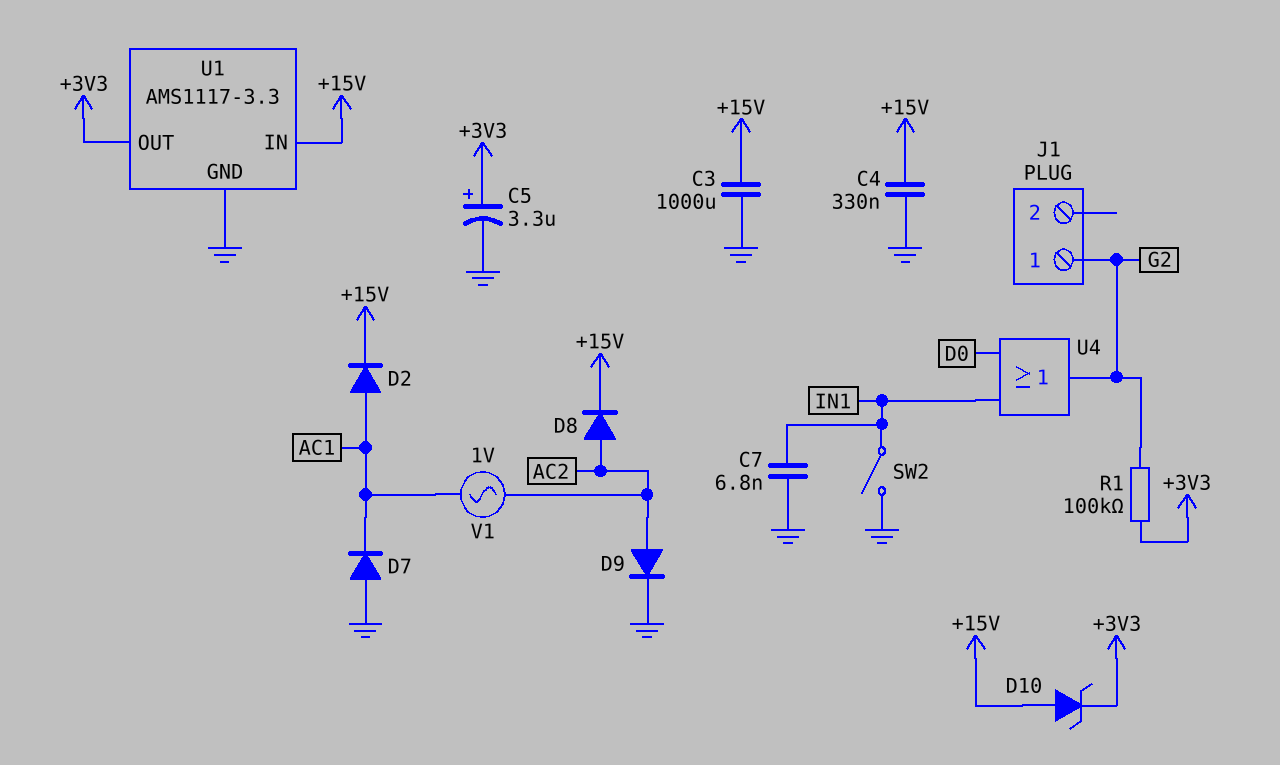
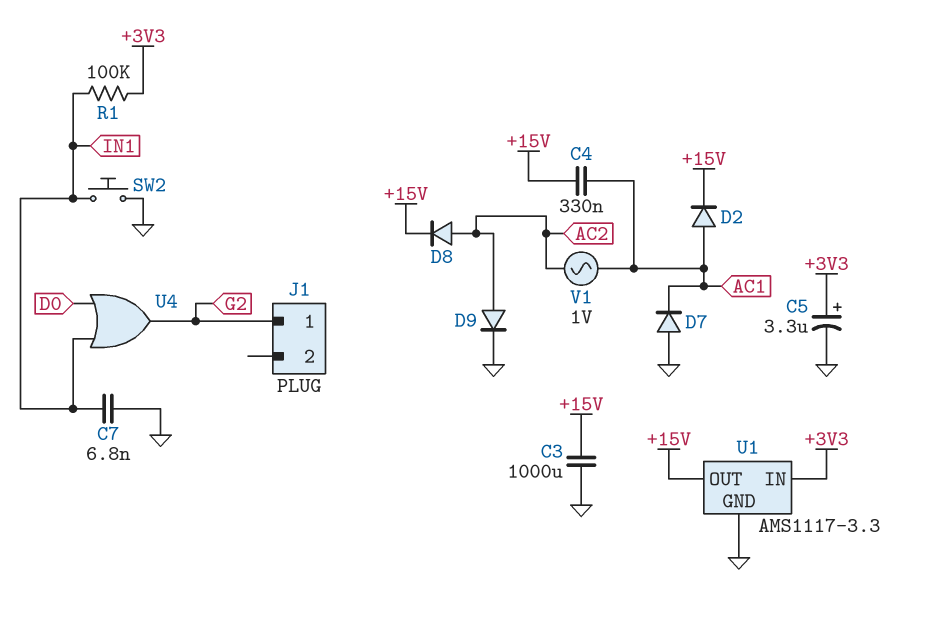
C4: 330nF (+15V, GND) -> 330nF (+15V, AC1)
D10: zener (A +15V, K +3V3) -> none
R1: 100k (+3V3, G2) -> 100k (+3V3, IN1)
SW2: switch (GND, IN1) -> button (GND, IN1)
U1 pin IN: +15V -> +3V3
U1 pin OUT: +3V3 -> +15V

